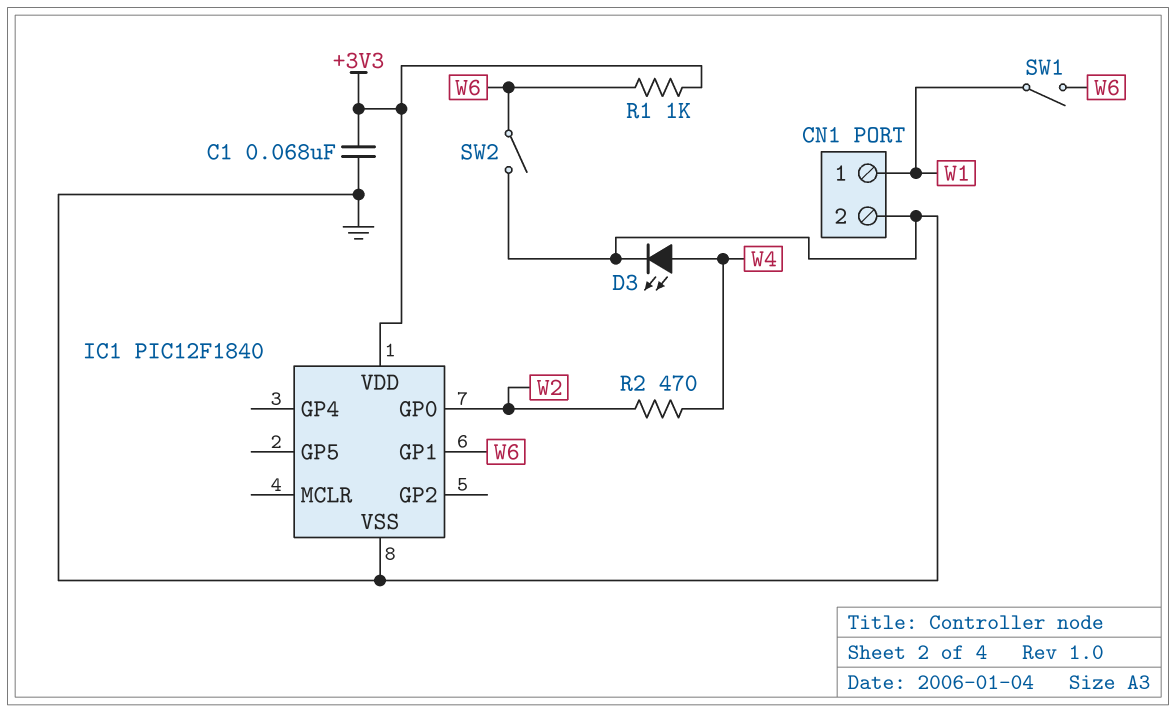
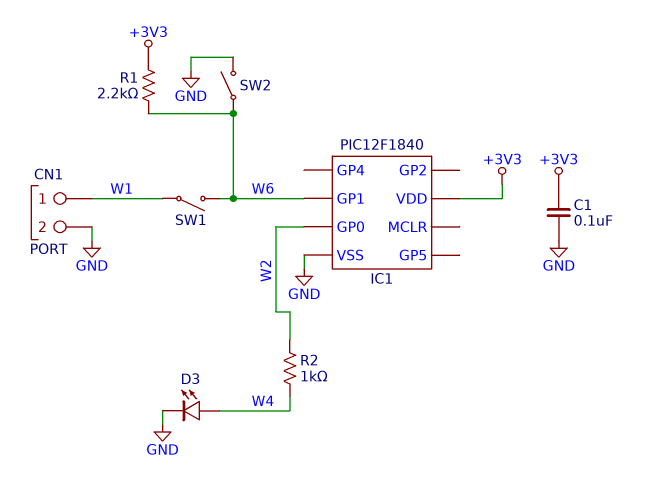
C1: 68nF (+3V3, GND) -> 100nF (+3V3, GND)
R1: 1k (+3V3, W6) -> 2.2k (+3V3, W6)
R2: 470 (W2, W4) -> 1k (W2, W4)

